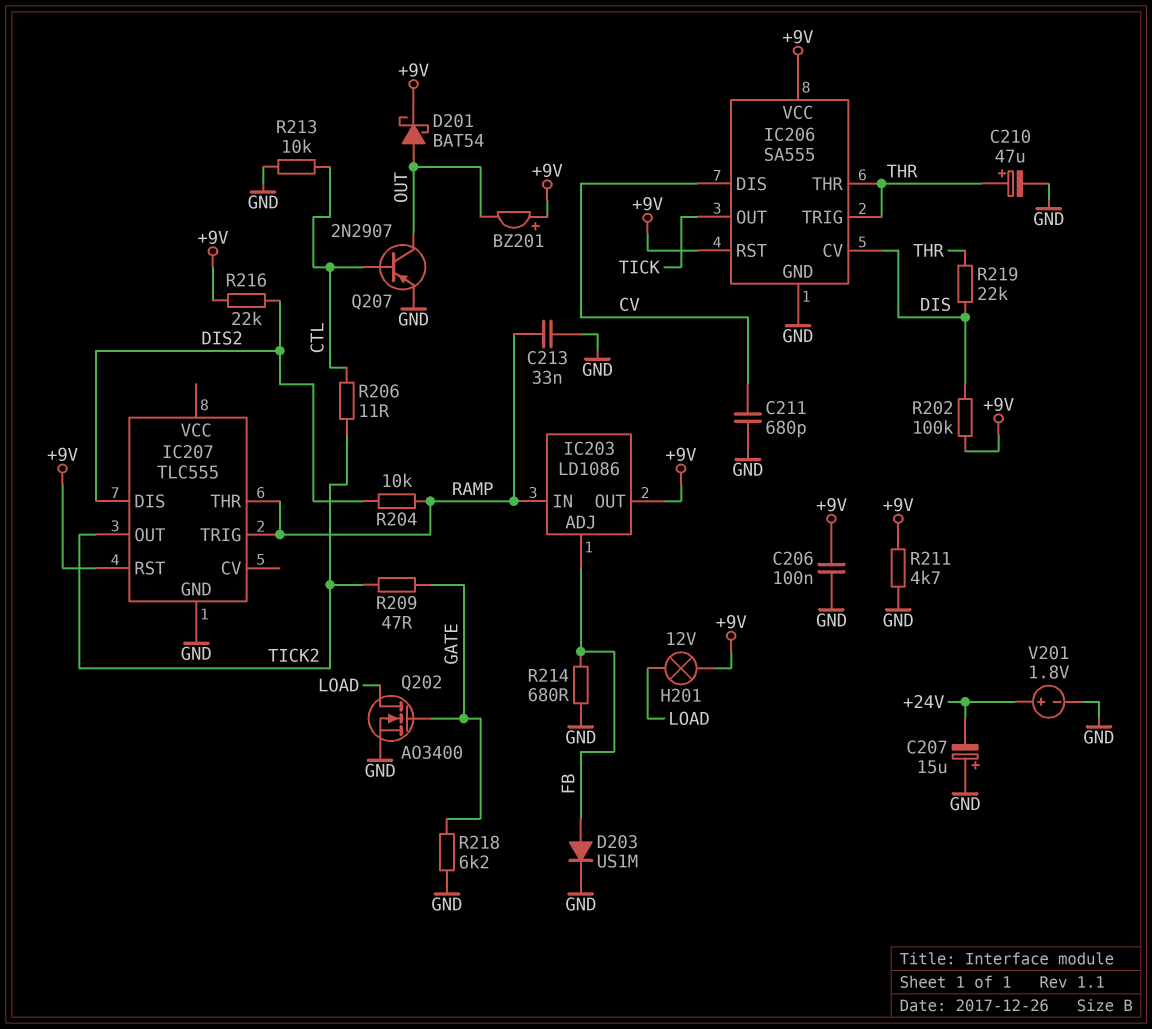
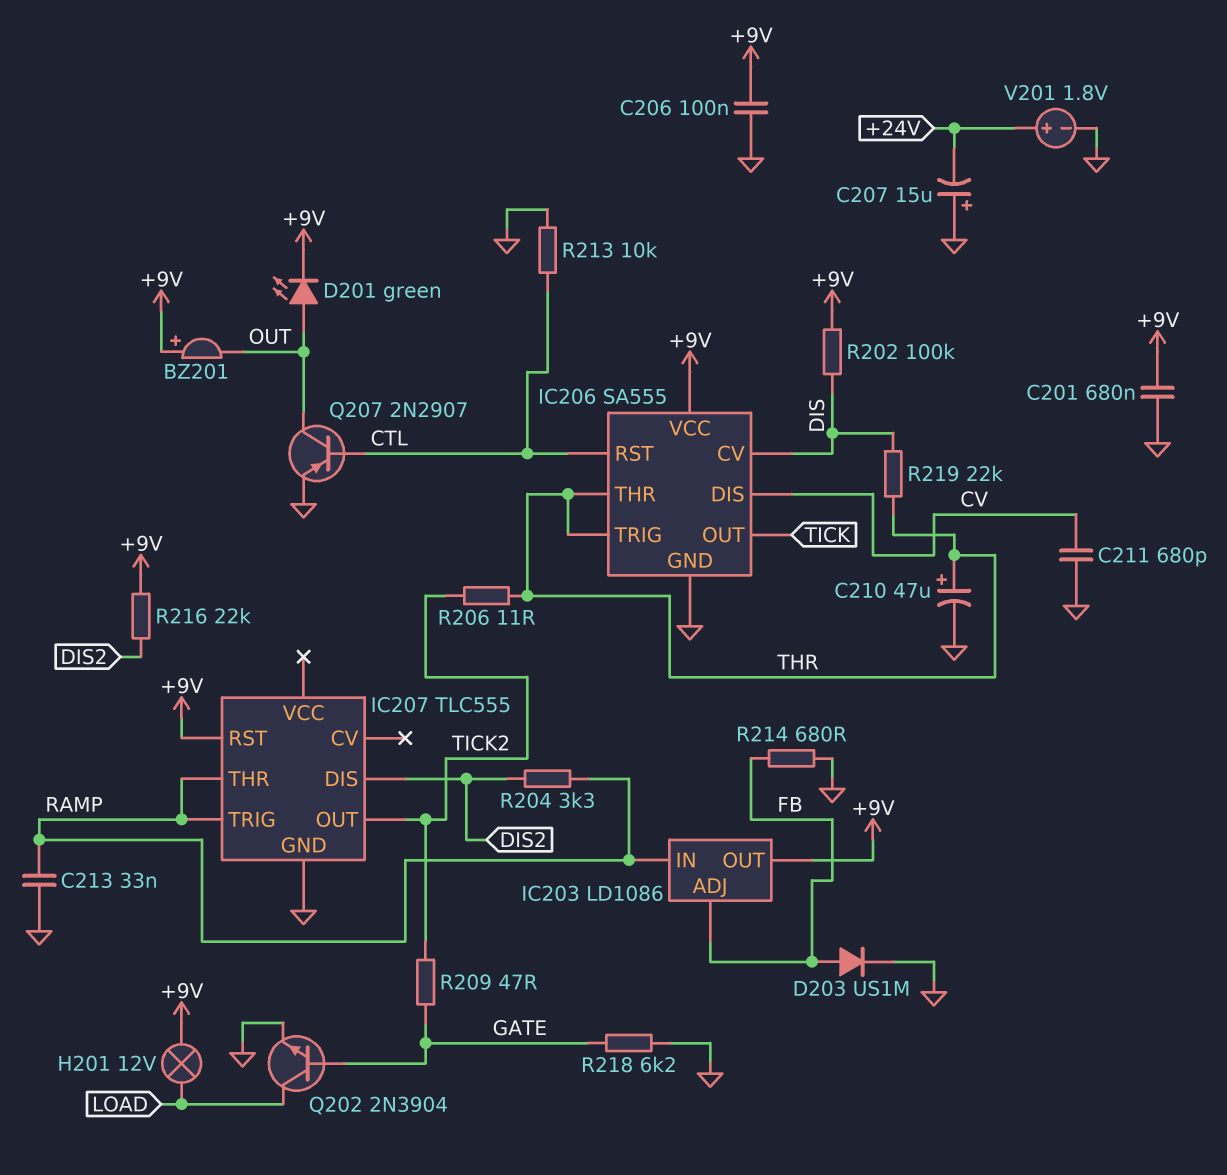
C201: none -> 680nF (+9V, GND)
D201: schottky BAT54 (A OUT, K +9V) -> LED green (A OUT, K +9V)
IC206 pin RST: +9V -> CTL
Q202: NMOS AO3400 (G GATE, D LOAD, S GND) -> NPN 2N3904 (B GATE, C LOAD, E GND)
R204: 10k (DIS2, RAMP) -> 3.3k (DIS2, RAMP)
R206: 11 (CTL, TICK2) -> 11 (THR, TICK2)
R211: 4.7k (+9V, GND) -> none

